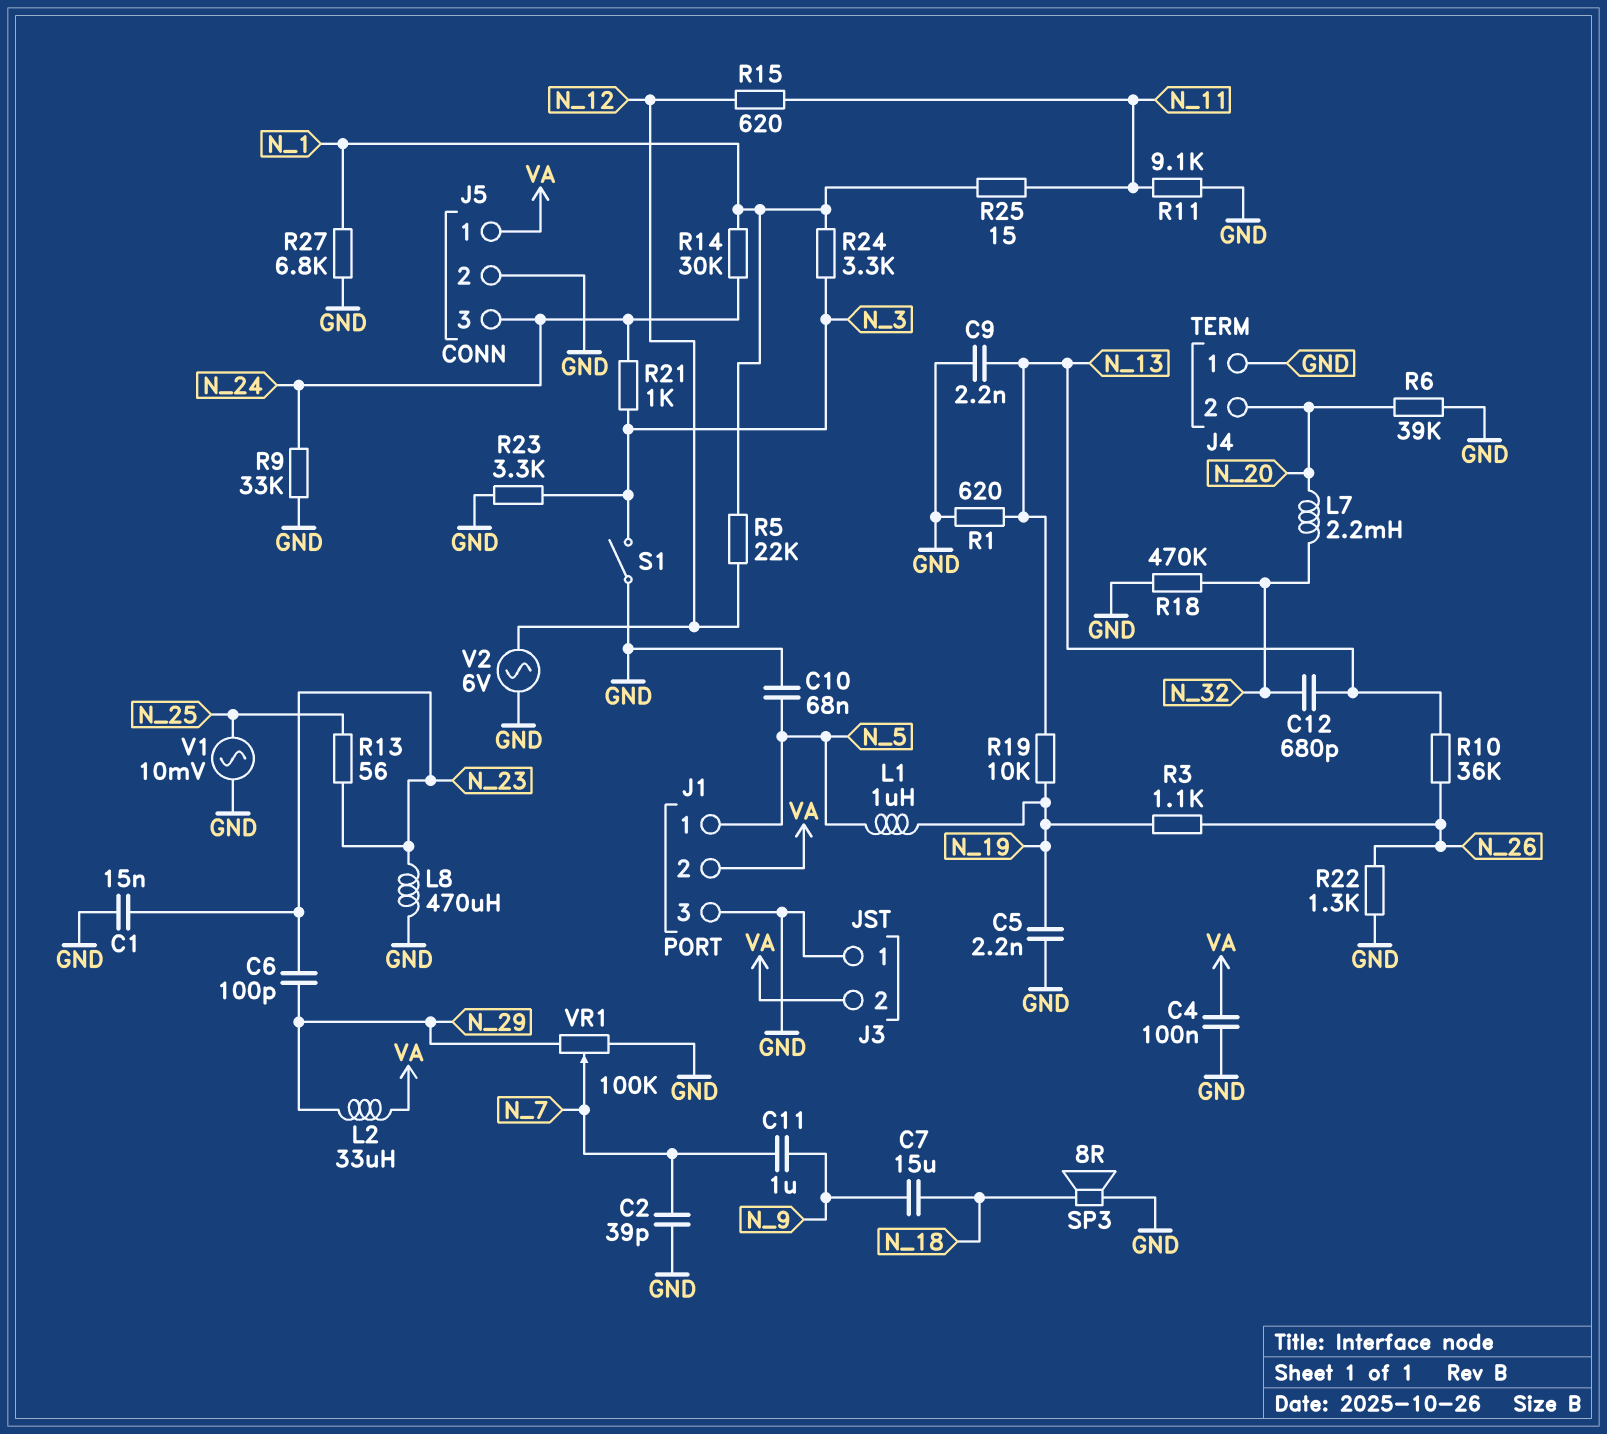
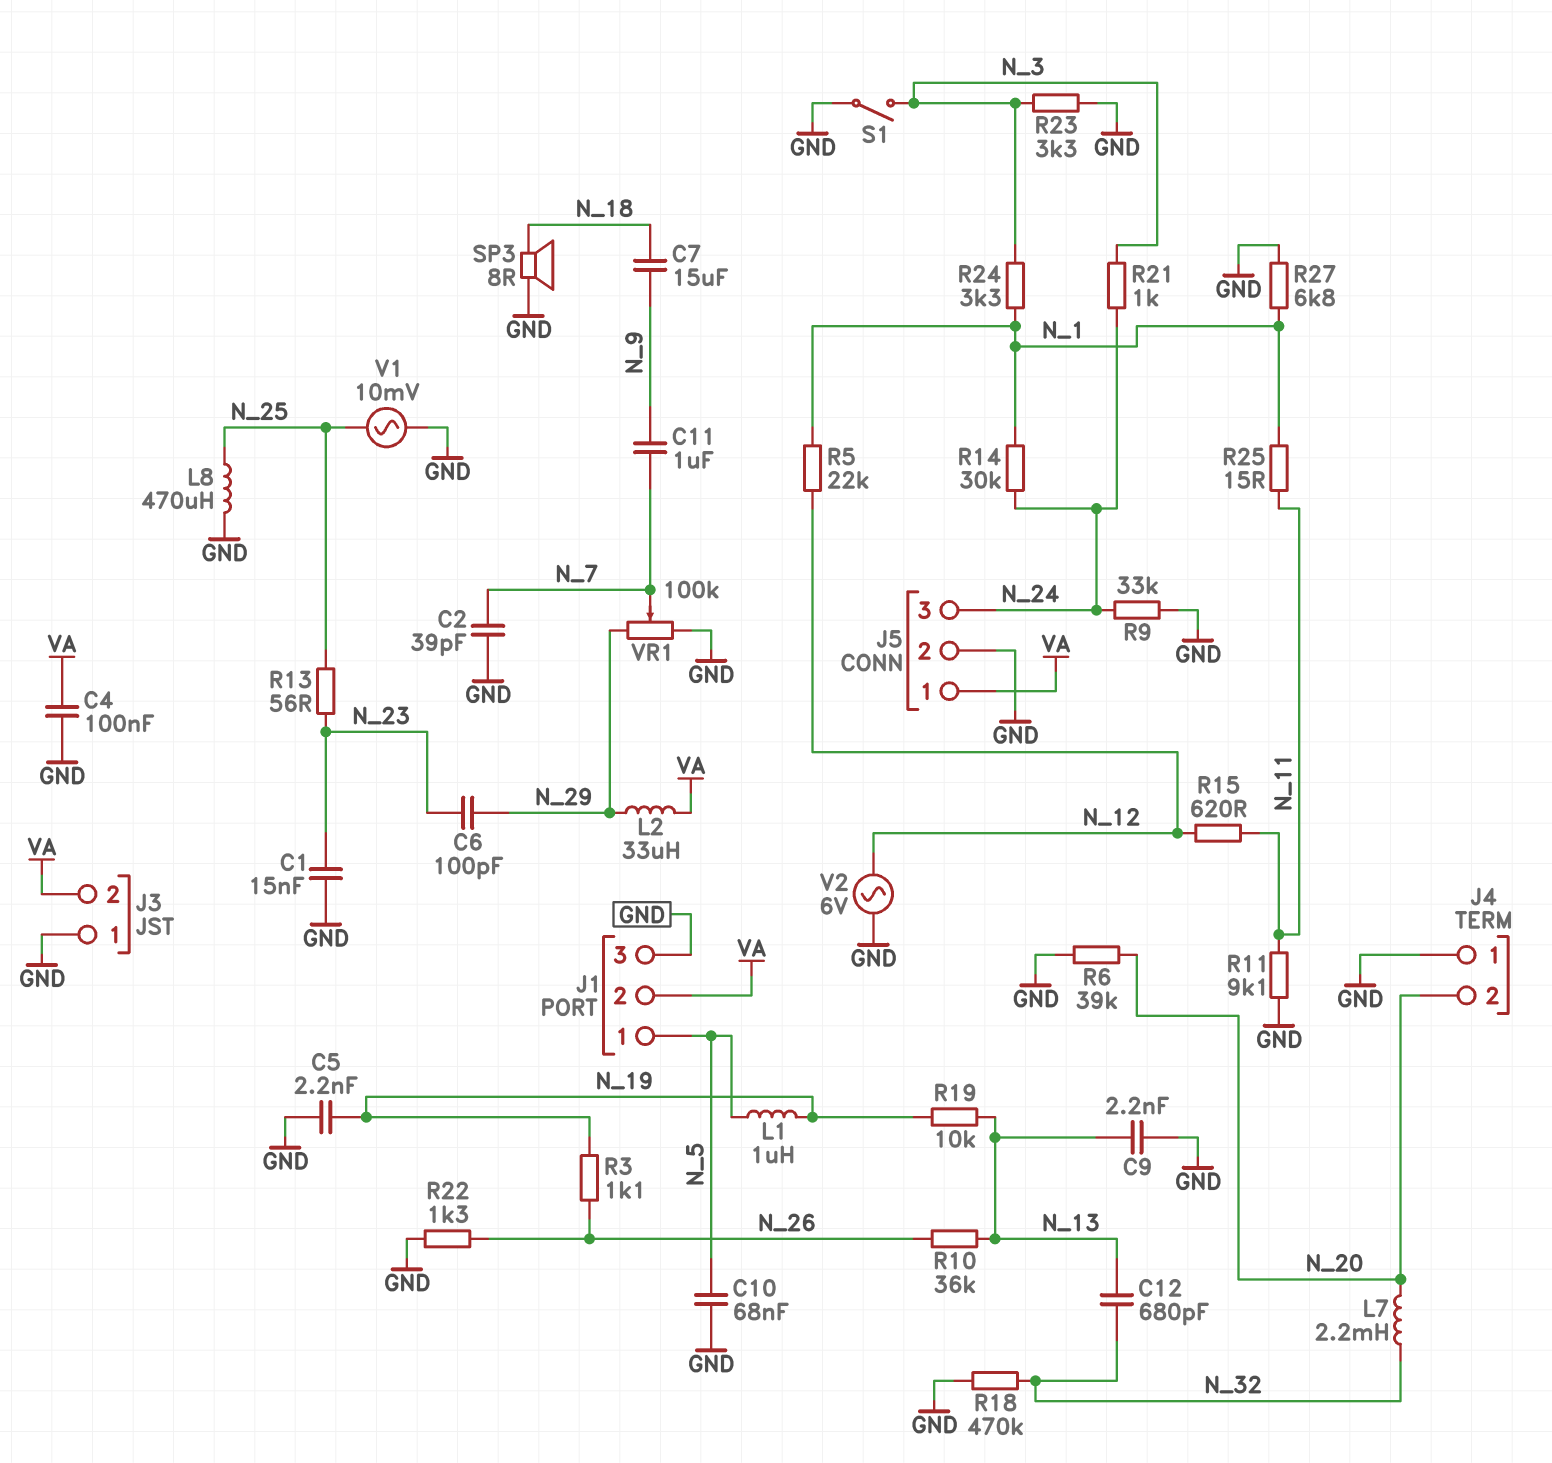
L8: 470uH (GND, N_23) -> 470uH (GND, N_25)
R1: 620 (GND, N_13) -> none

